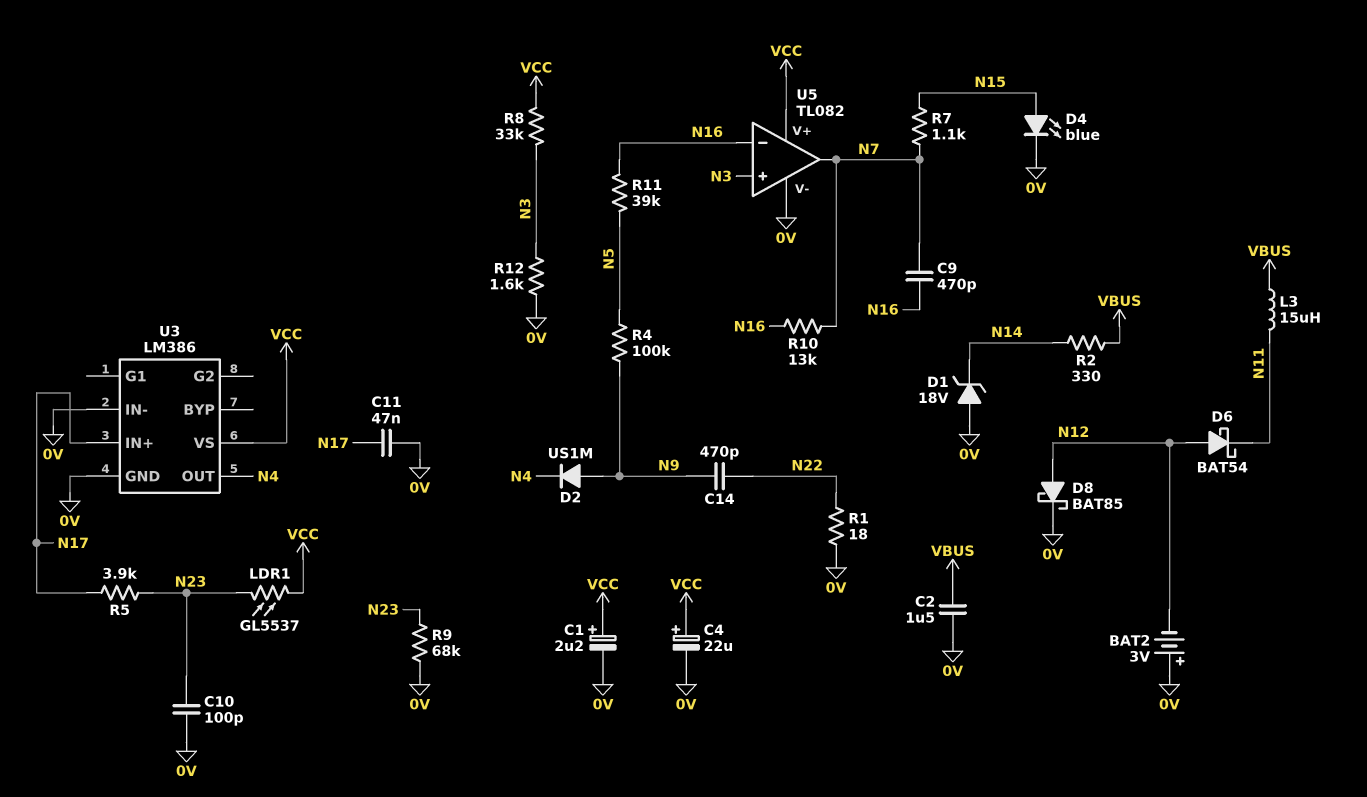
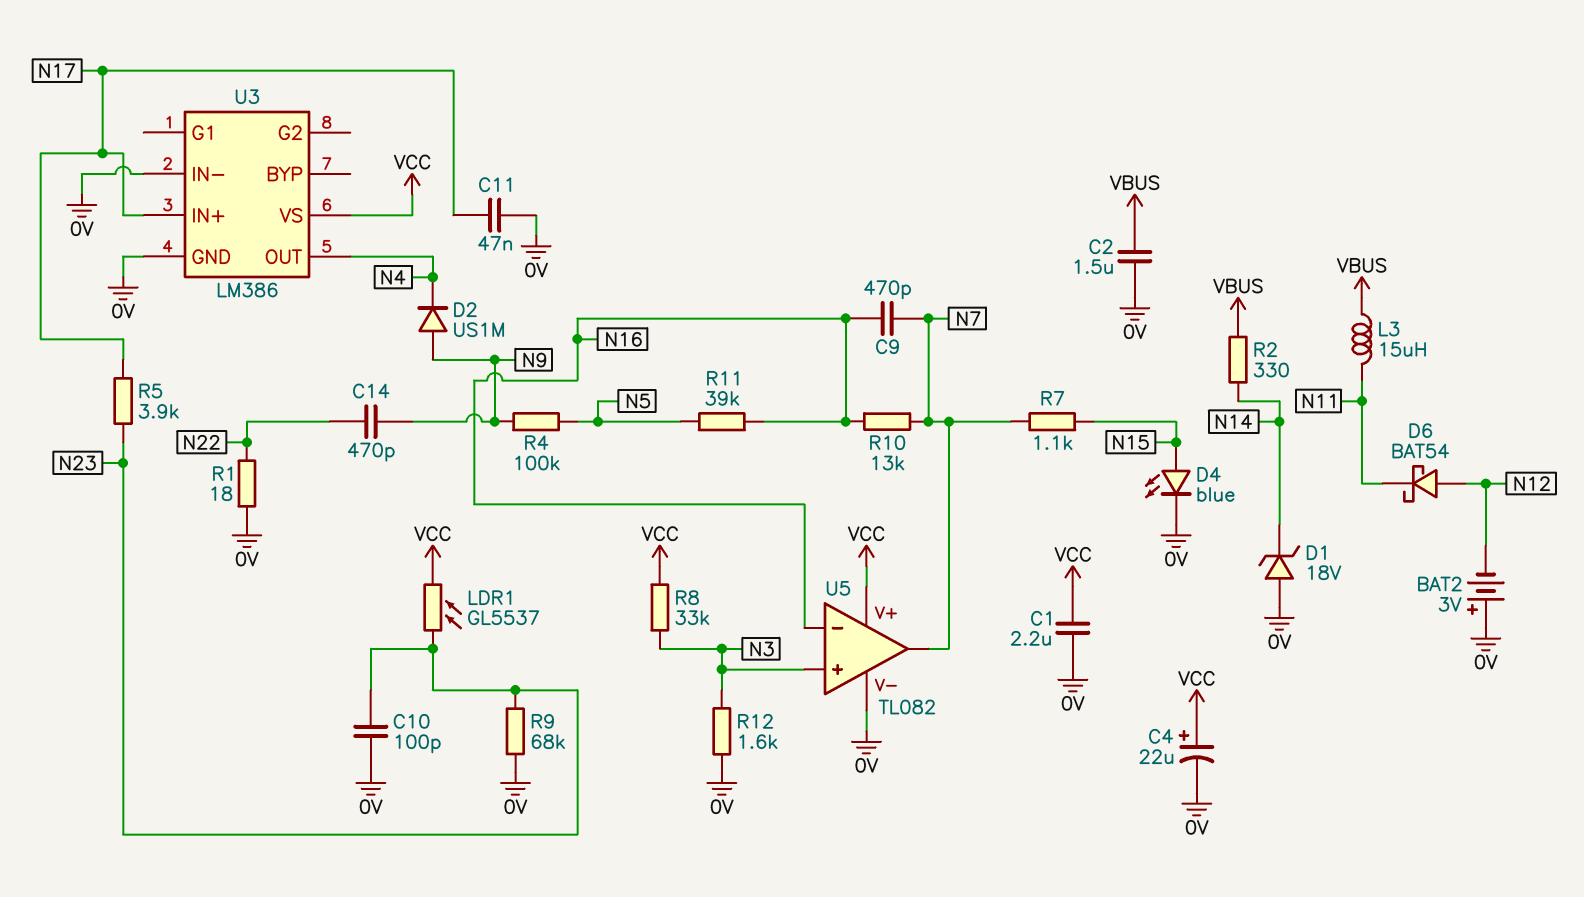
C1: 2.2uF (plus VCC, minus 0V) -> 2.2uF (0V, VCC)
D8: schottky BAT85 (A N12, K 0V) -> none

